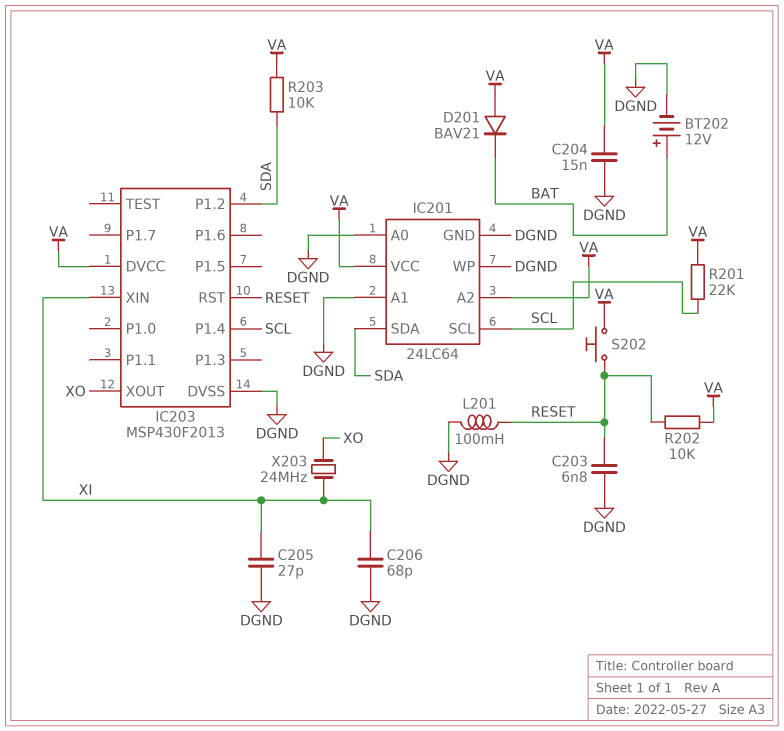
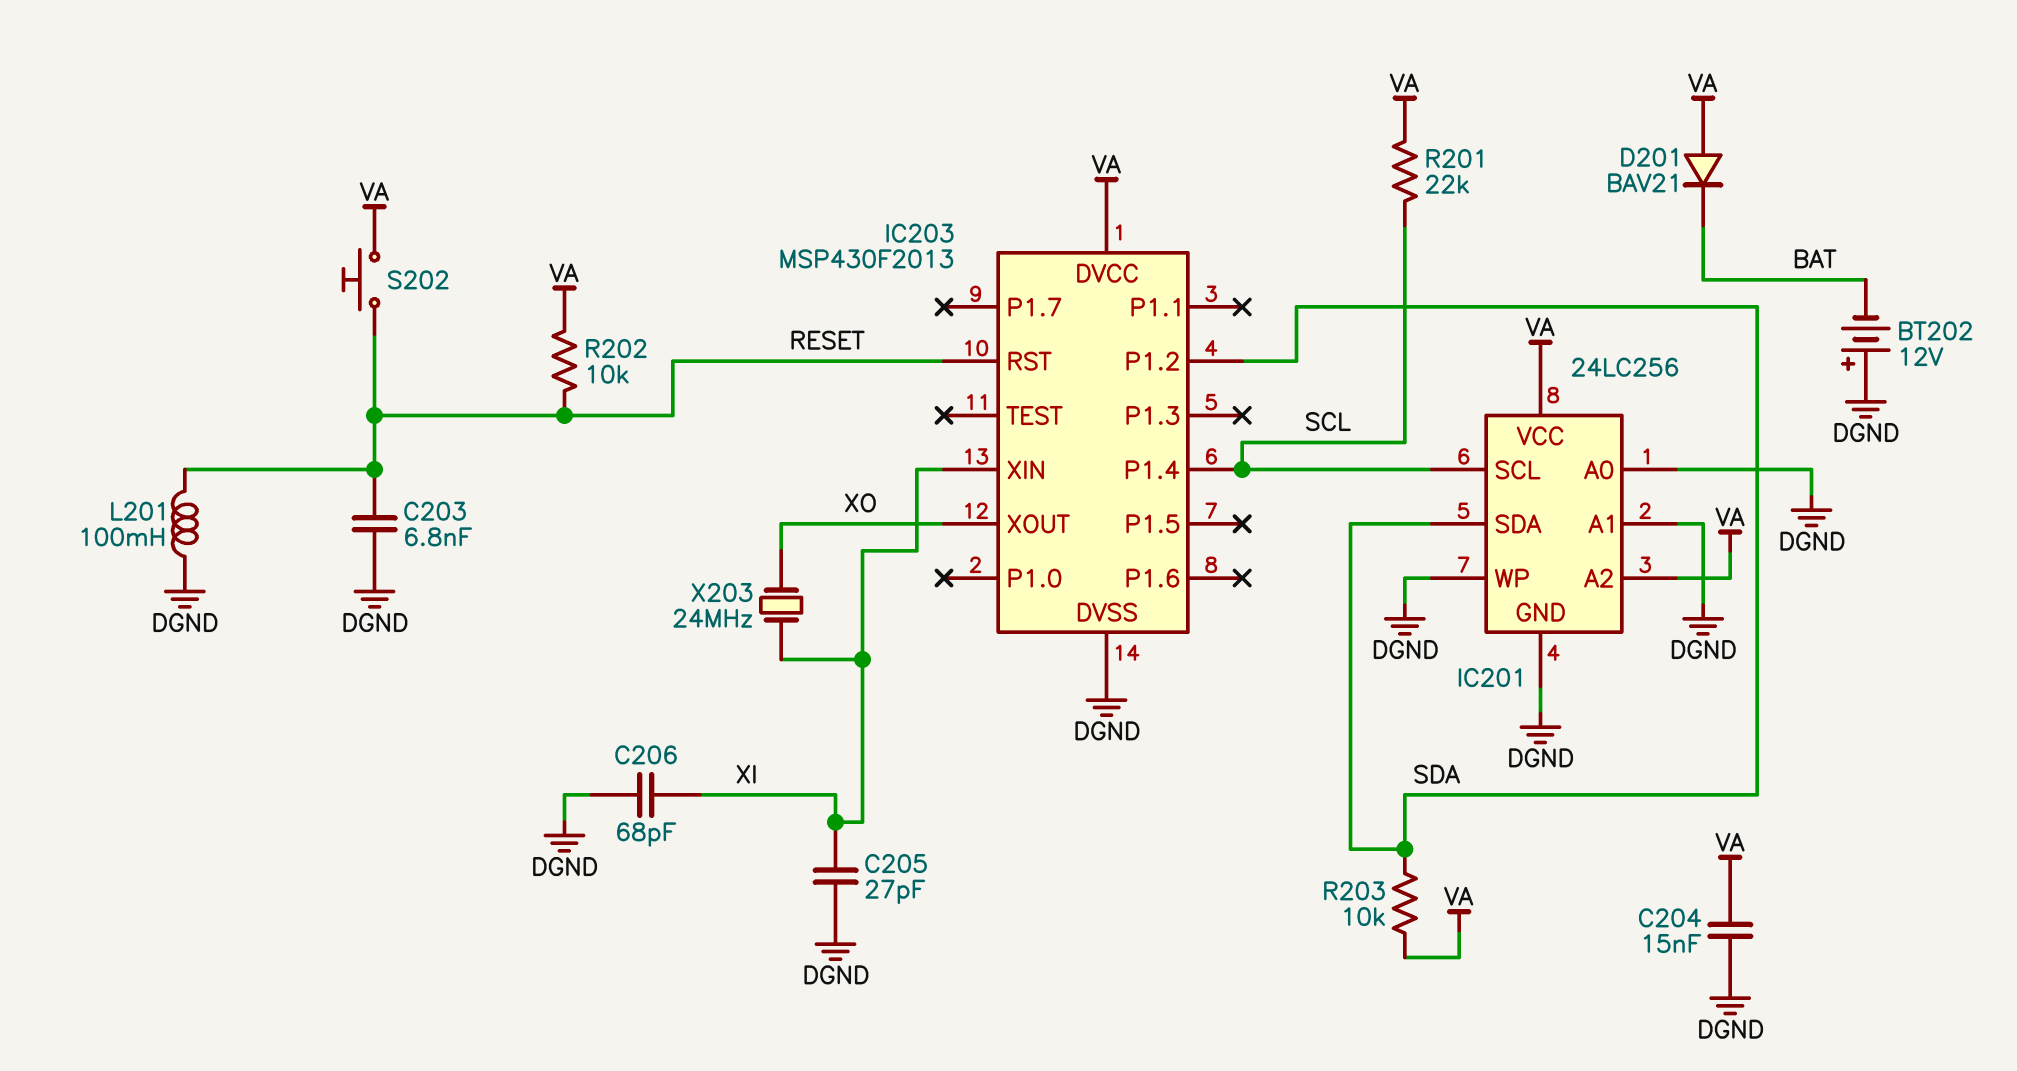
BT202: 12V (plus BAT, minus DGND) -> 12V (plus DGND, minus BAT)
IC201: 24LC64 -> 24LC256

